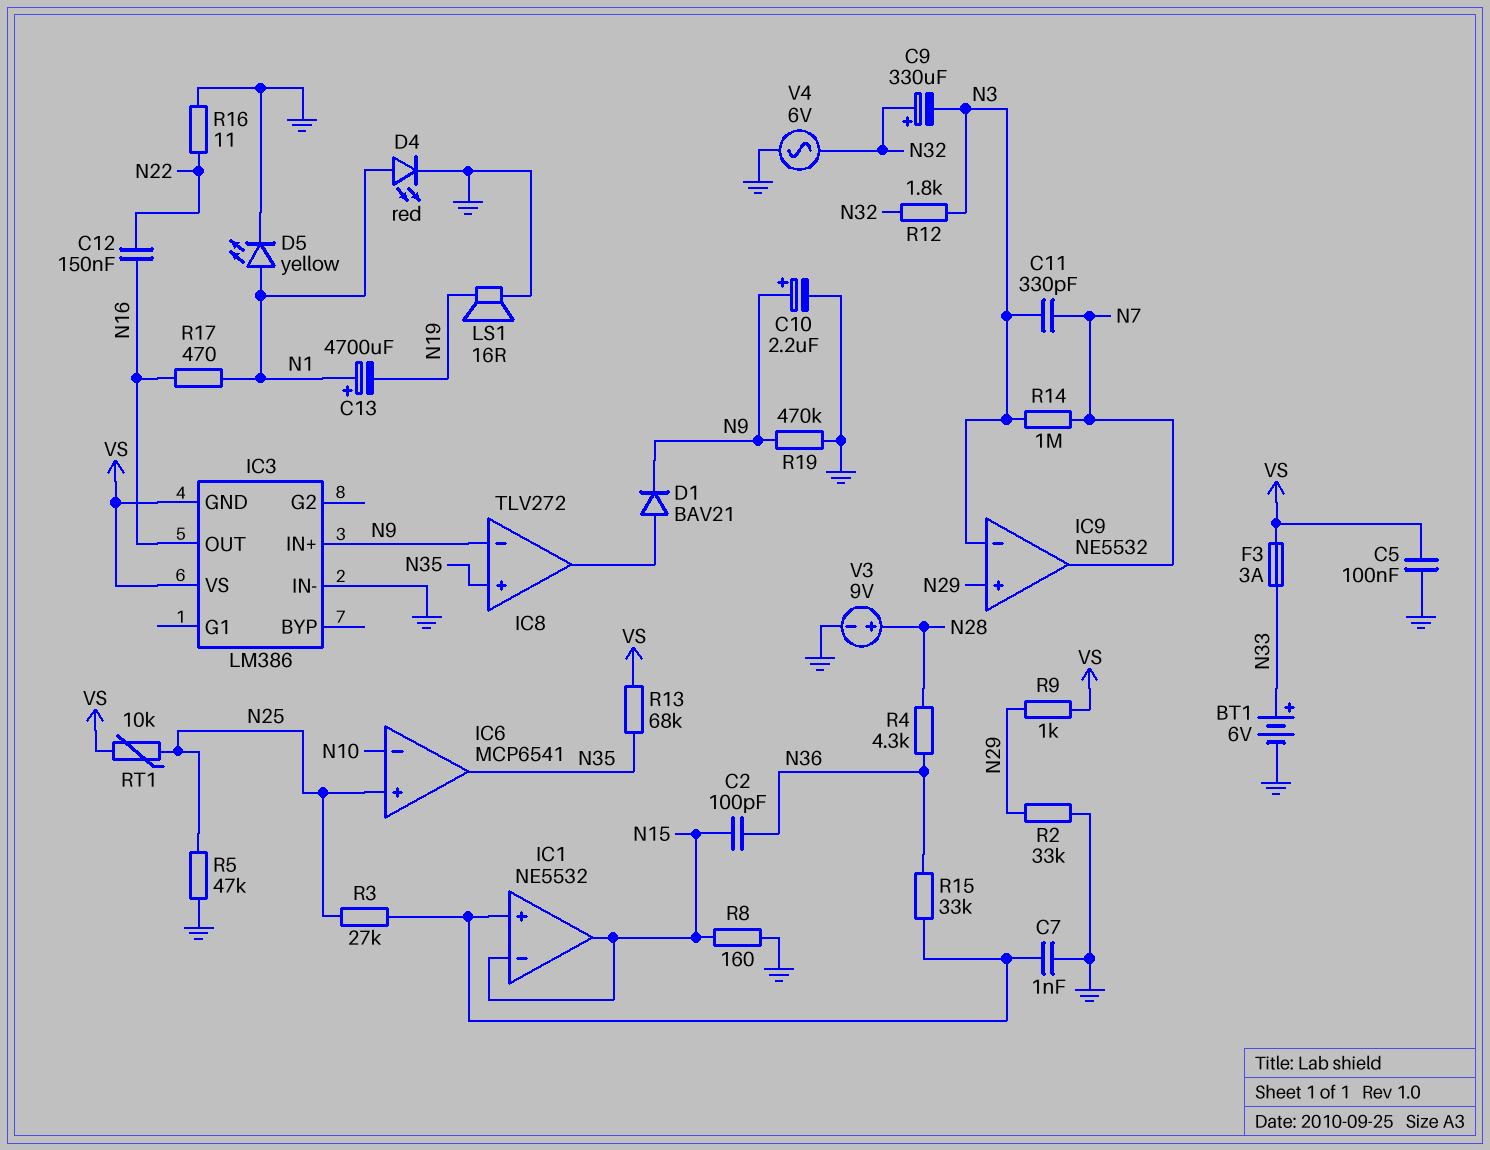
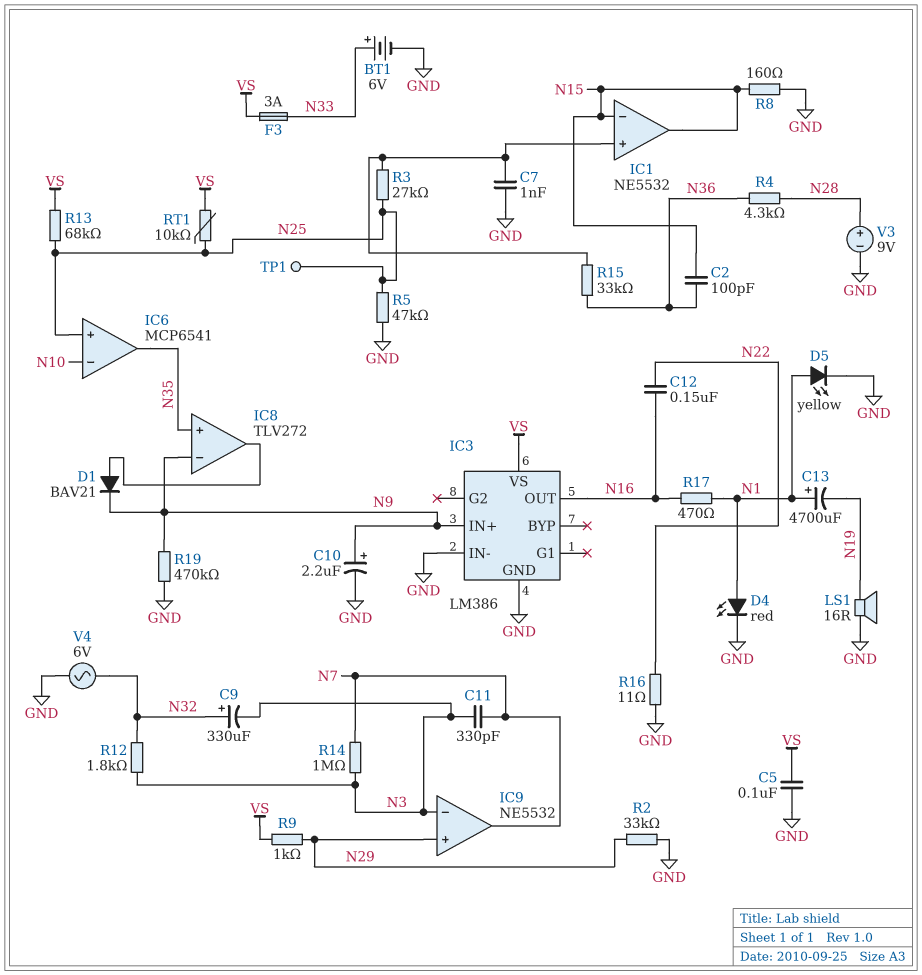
IC3 pin GND: VS -> GND
R13: 68k (N35, VS) -> 68k (N25, VS)
TP1: none -> test point (N25)

